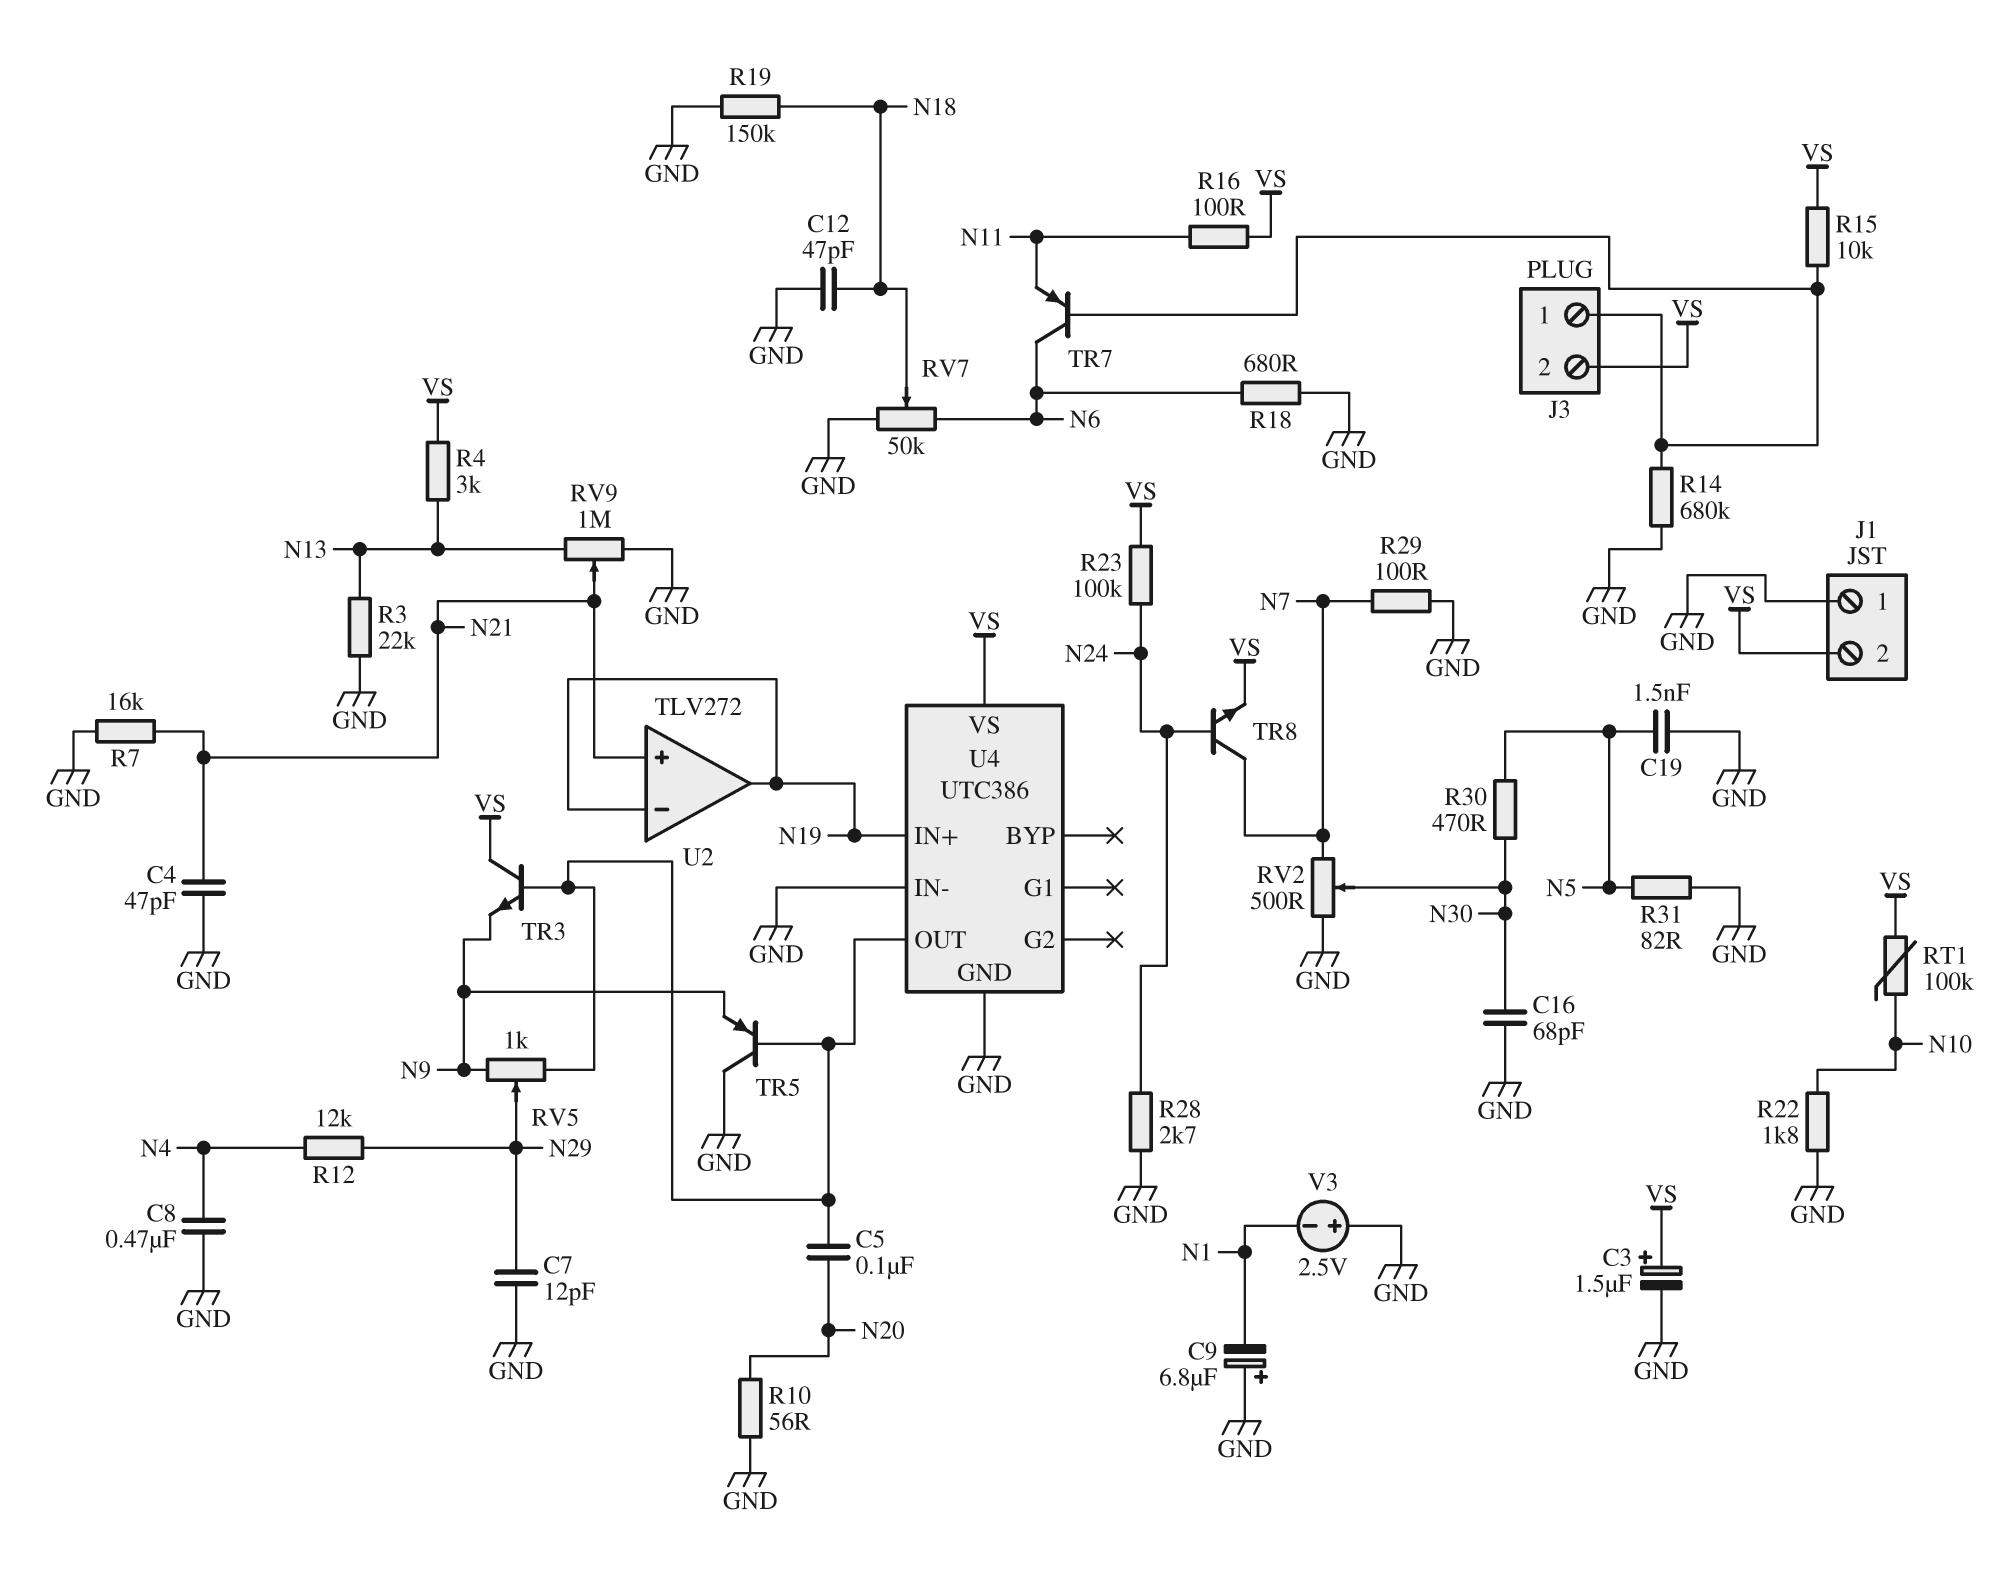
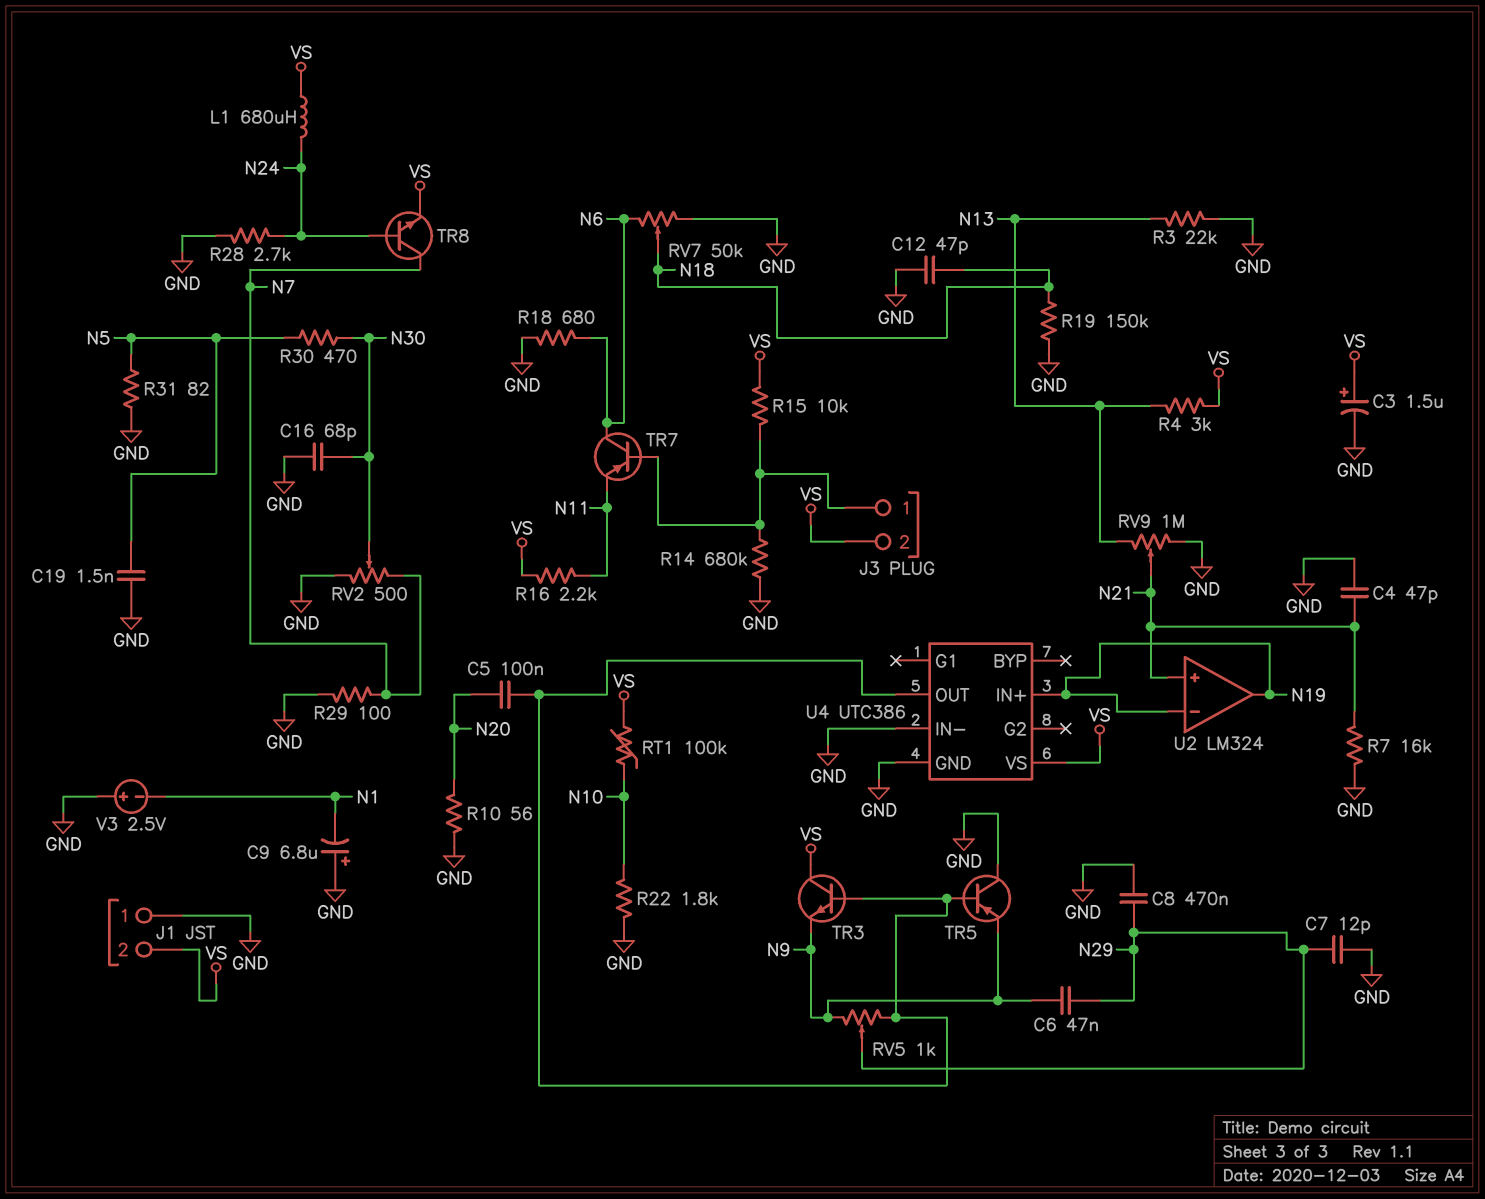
C6: none -> 47nF (N9, N29)
C8: 470nF (GND, N4) -> 470nF (GND, N29)
L1: none -> 680uH (N24, VS)
R12: 12k (N4, N29) -> none
R16: 100 (N11, VS) -> 2.2k (N11, VS)
R23: 100k (N24, VS) -> none
U2: TLV272 -> LM324

